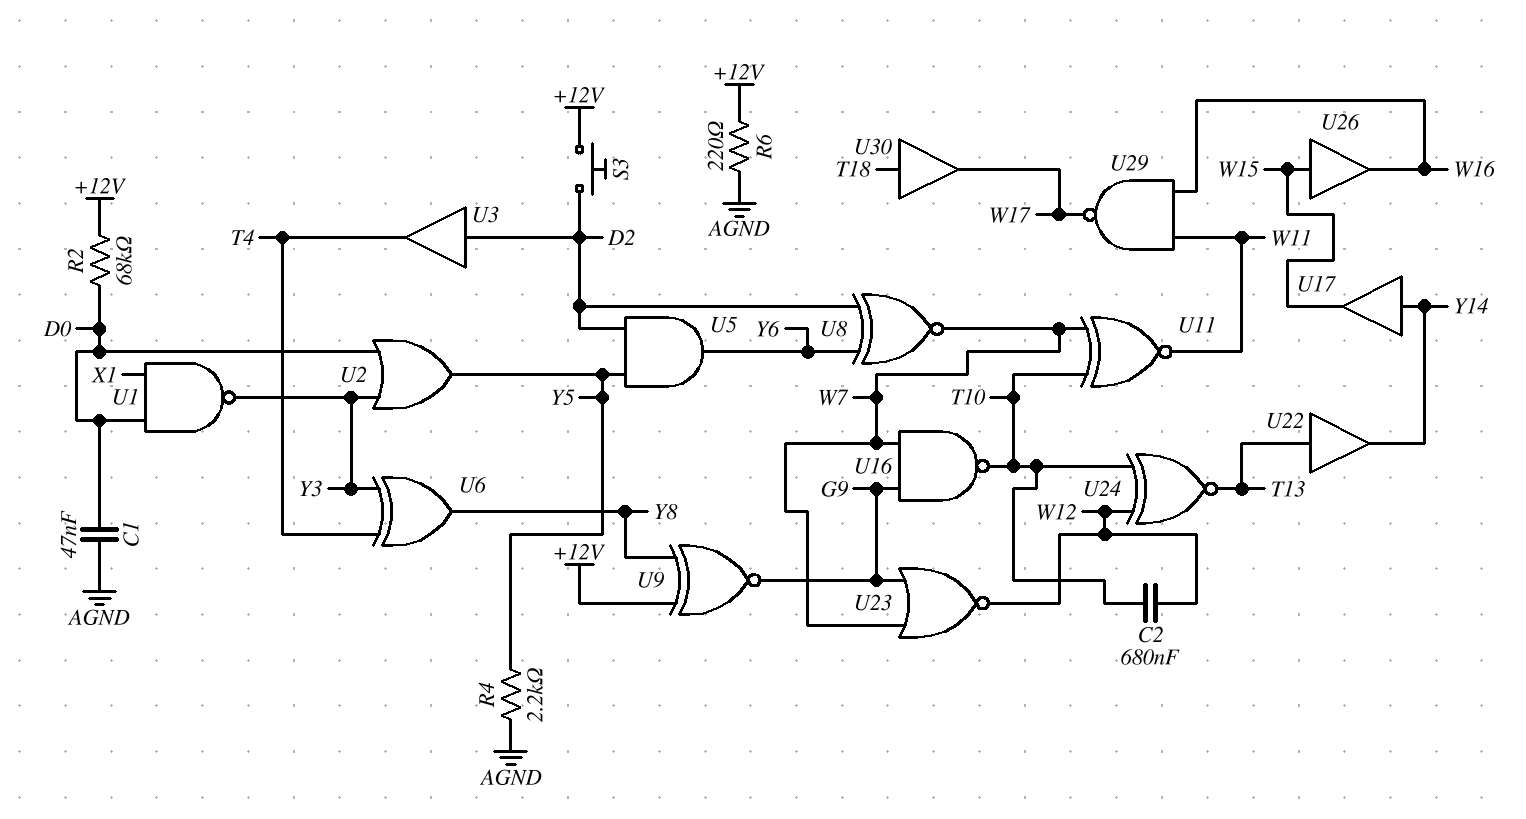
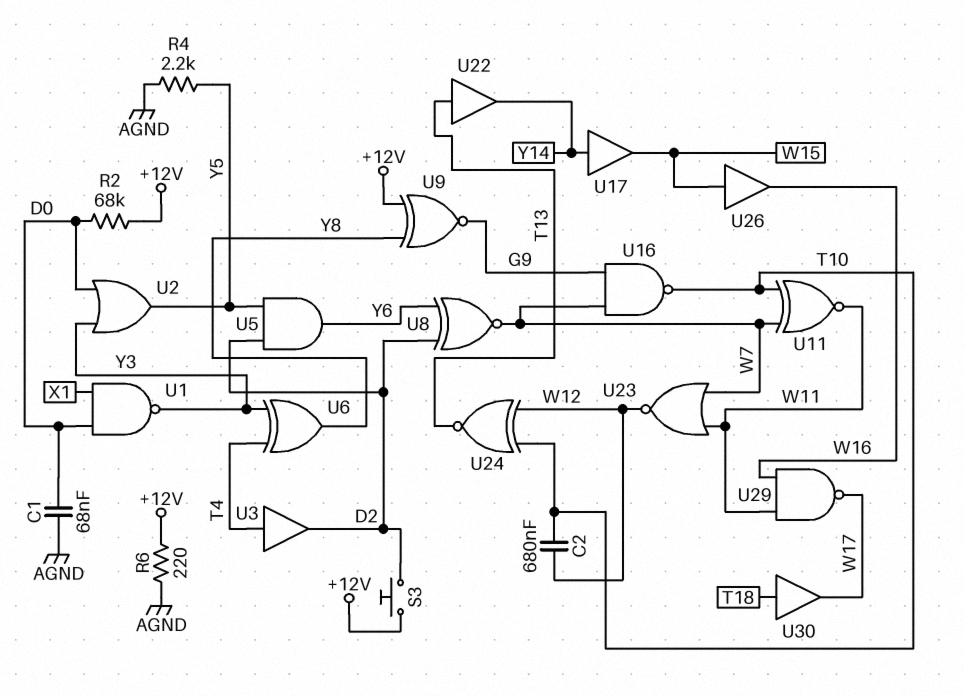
C1: 47nF (AGND, D0) -> 68nF (AGND, D0)
U3: buffer (in D2, out T4) -> buffer (in T4, out D2)
U23: NOR (in G9, in W7, out W12) -> NOR (in W7, in W11, out W12)

